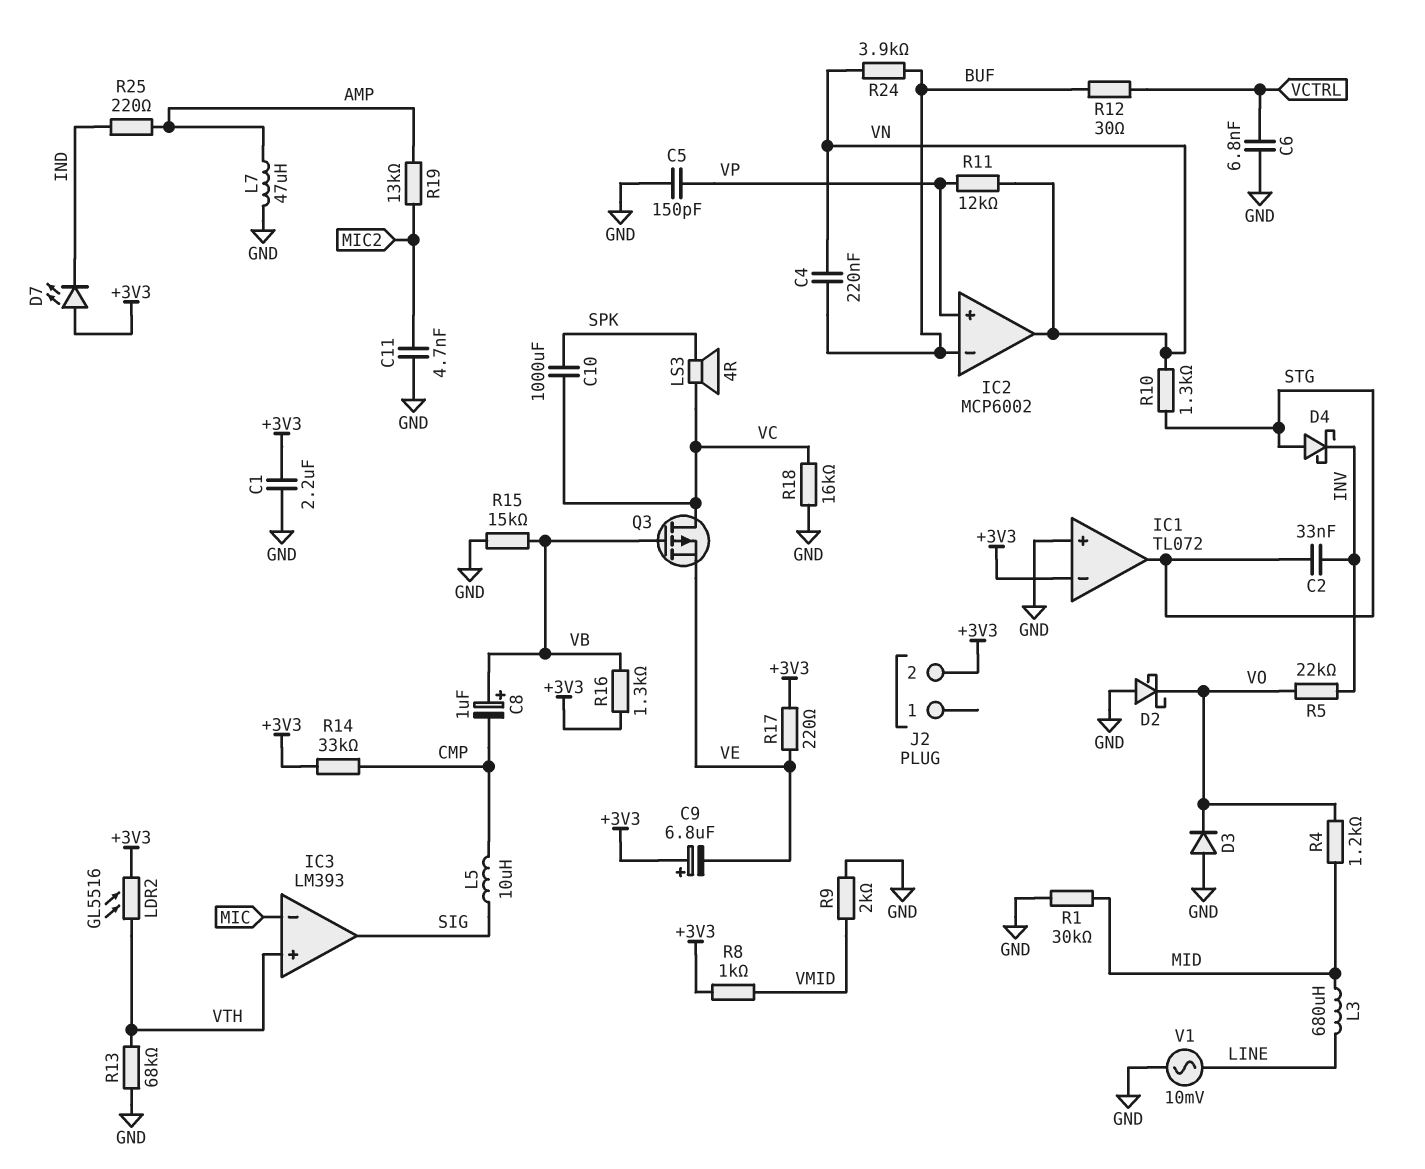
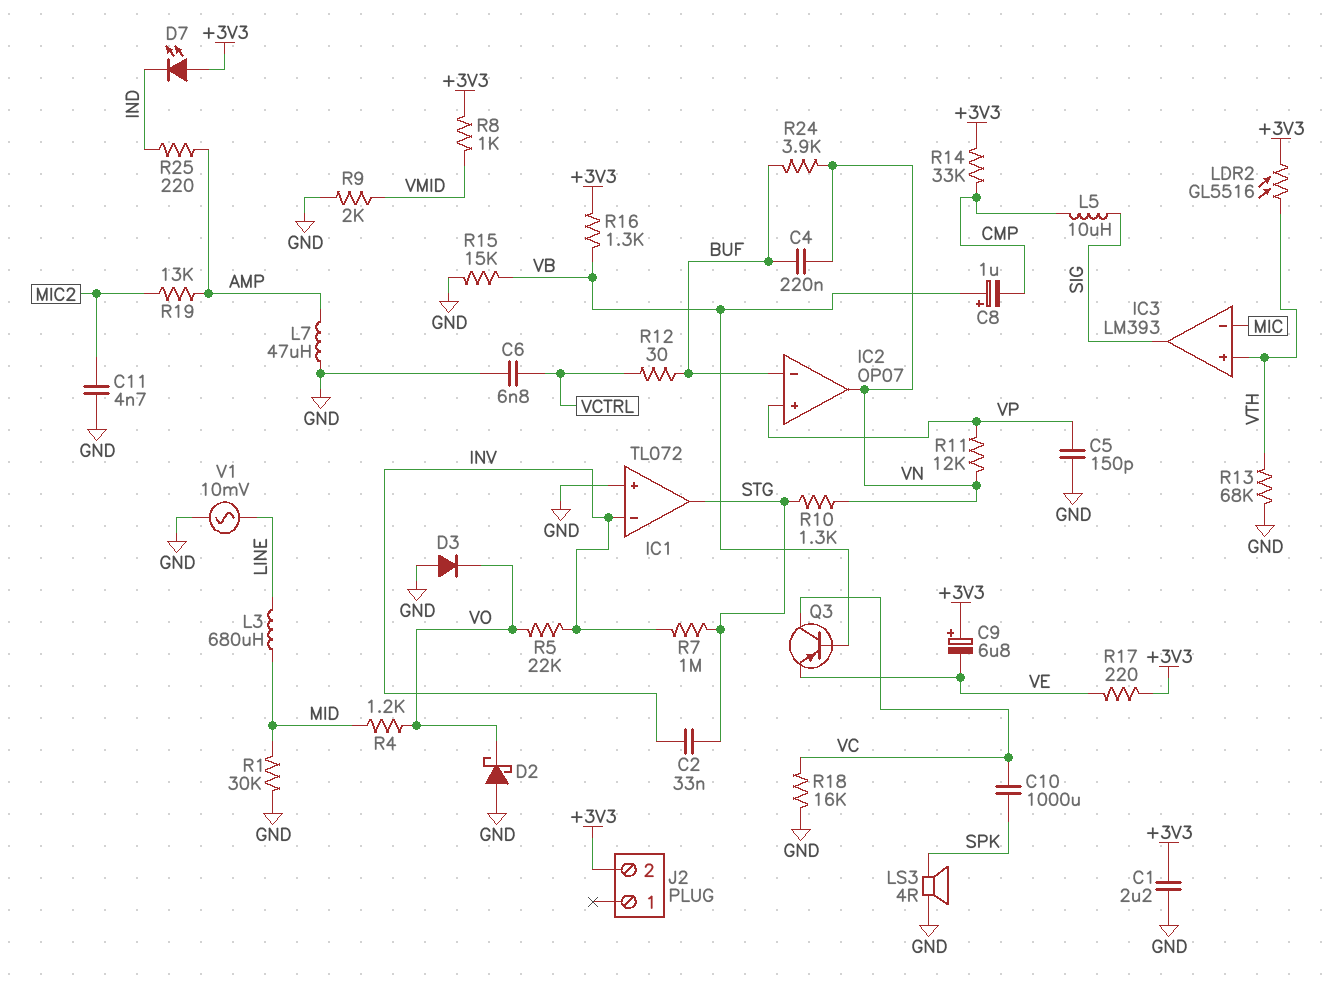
D4: schottky (A STG, K INV) -> none
IC1 pin in-: +3V3 -> INV
IC2: MCP6002 -> OP07
LS3: speaker 4R (SPK, VC) -> speaker 4R (GND, SPK)
Q3: PMOS (G VB, D VC, S VE) -> PNP (B VB, C VC, E VE)
R7: none -> 1M (INV, STG)

